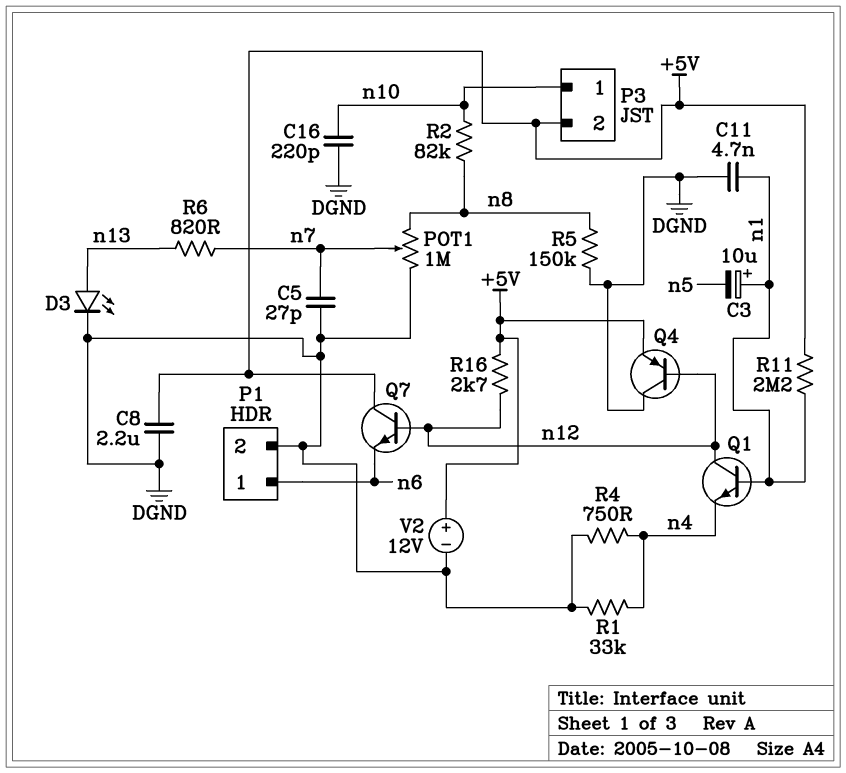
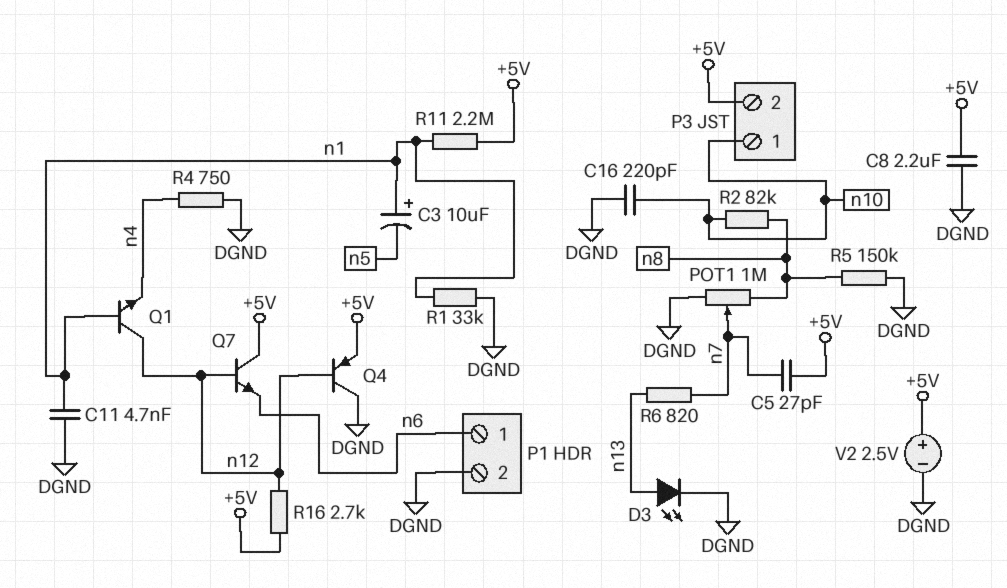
C5: 27pF (DGND, n7) -> 27pF (+5V, n7)
R1: 33k (DGND, n4) -> 33k (DGND, n1)
V2: 12V (plus +5V, minus DGND) -> 2.5V (plus +5V, minus DGND)

